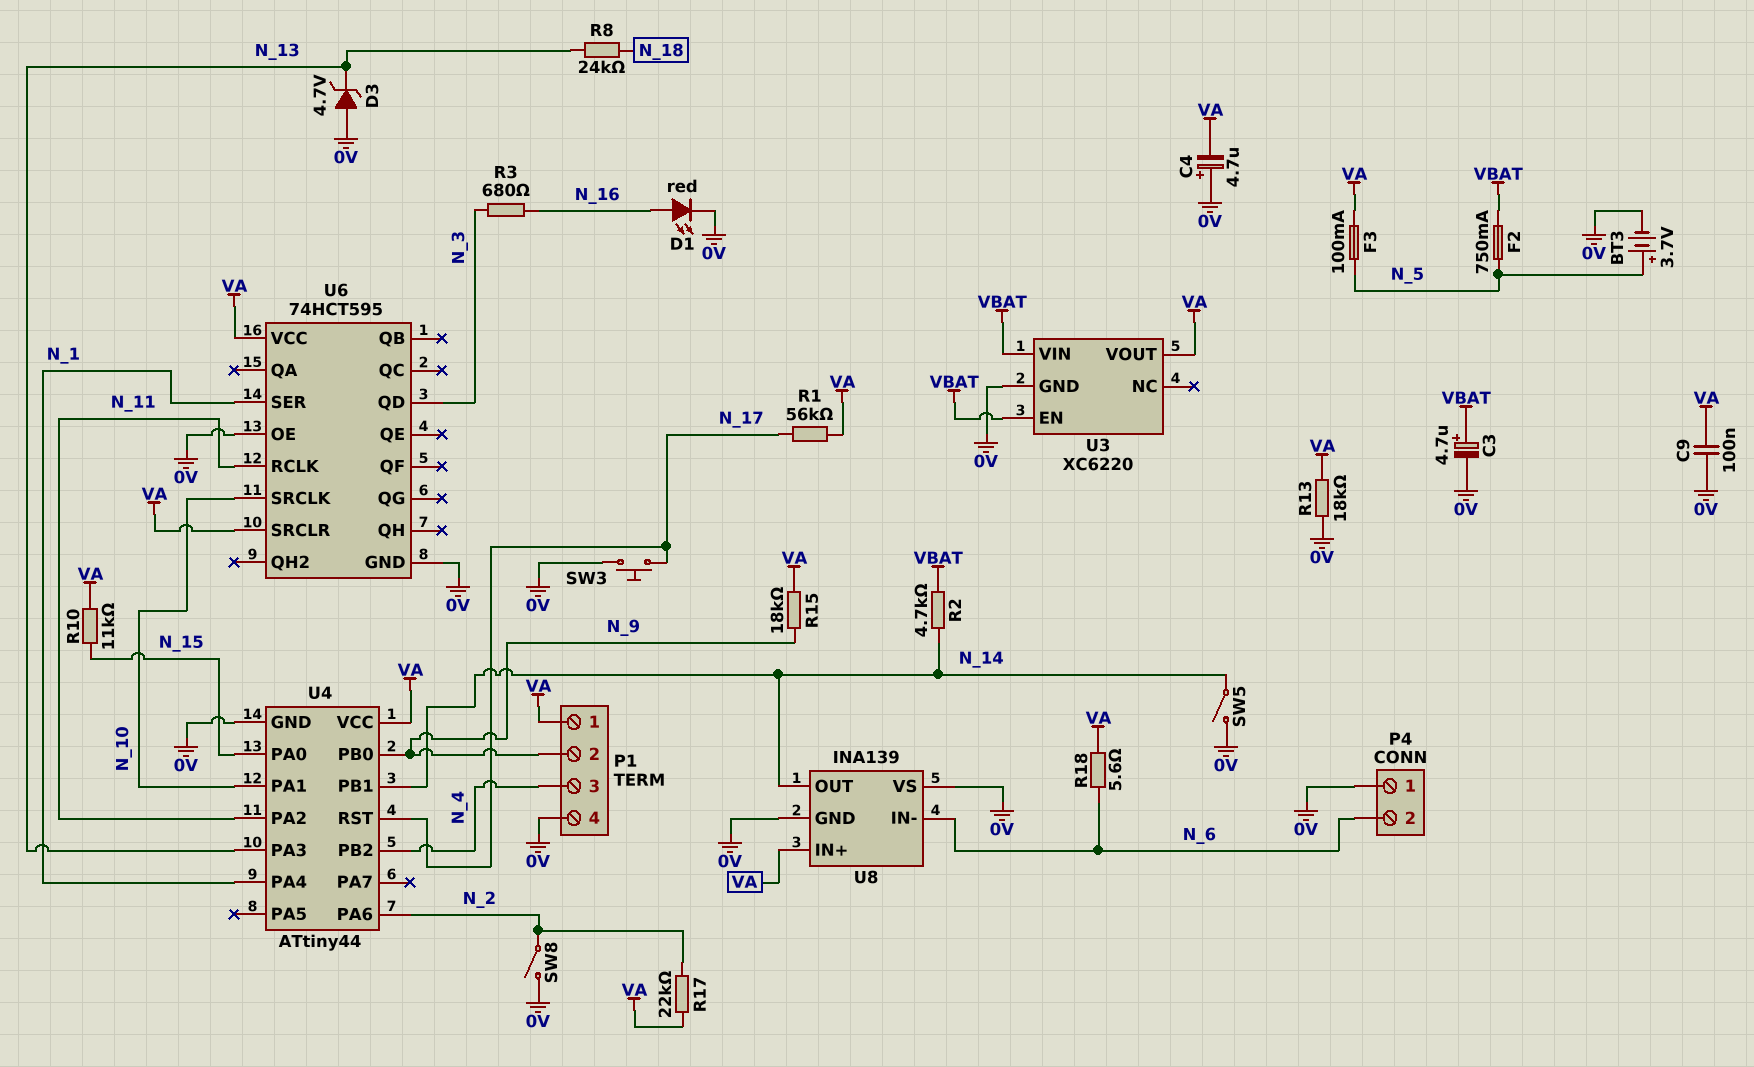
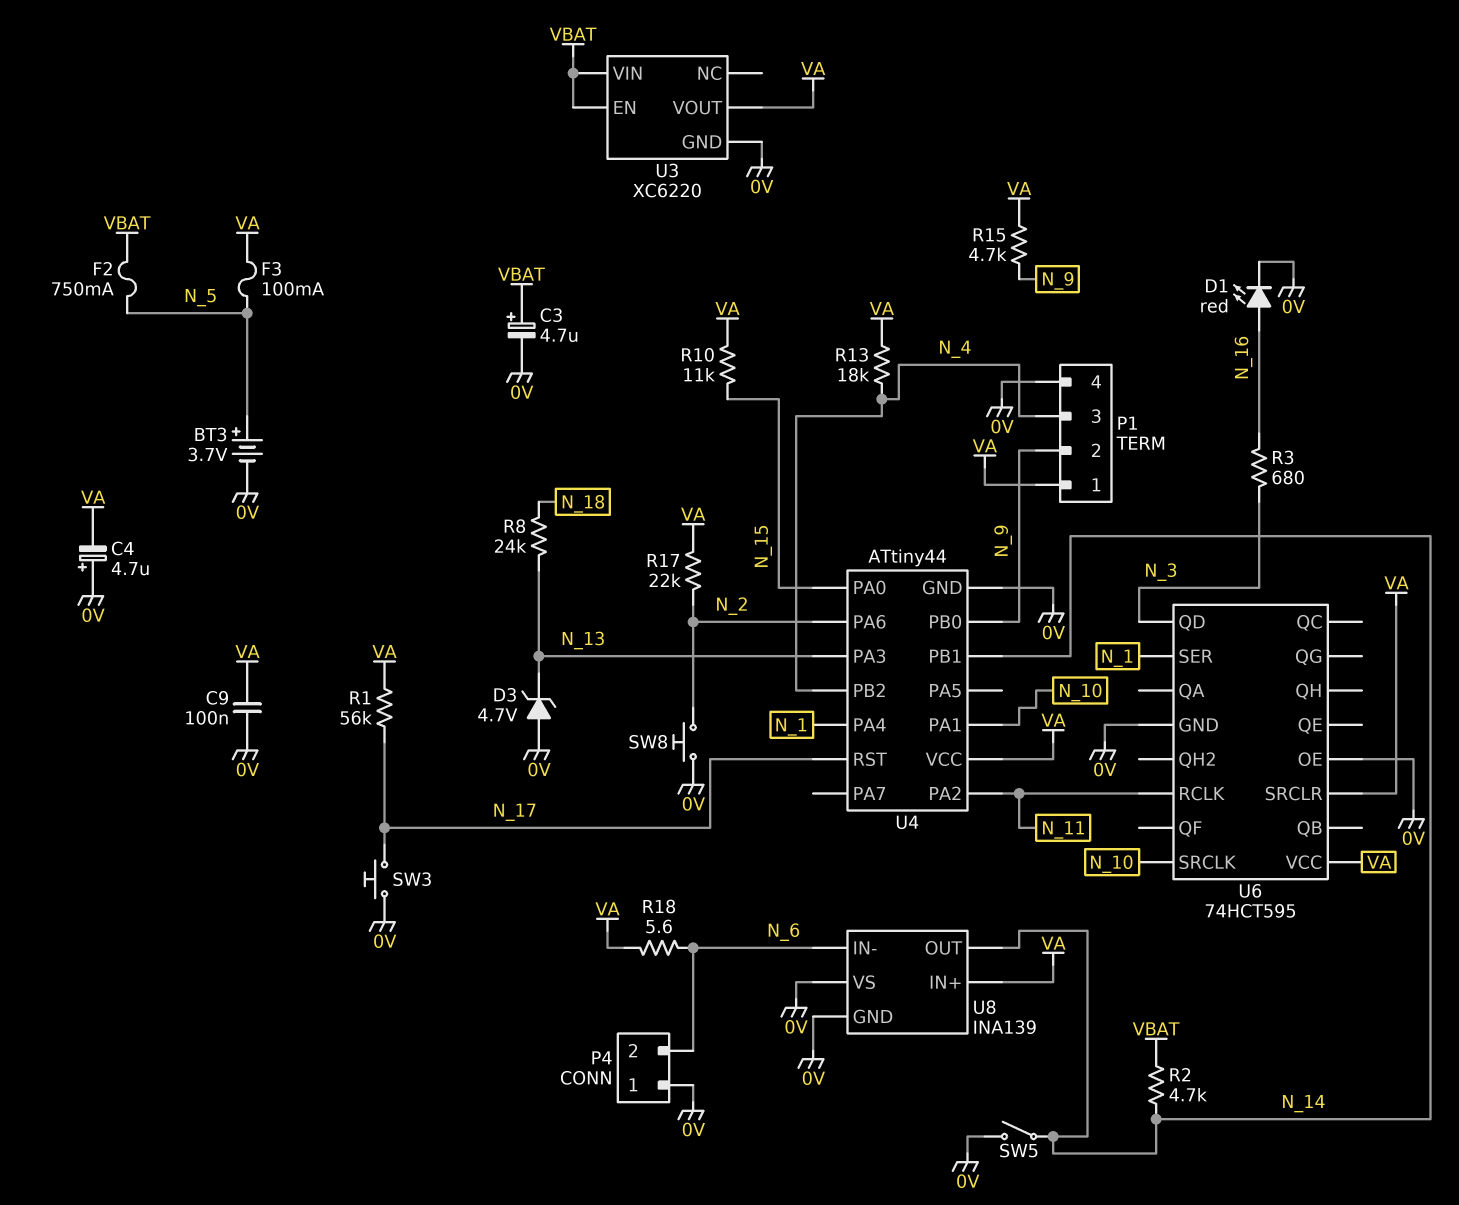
R13: 18k (0V, VA) -> 18k (N_4, VA)
R15: 18k (N_9, VA) -> 4.7k (N_9, VA)
SW8: switch (0V, N_2) -> button (0V, N_2)

